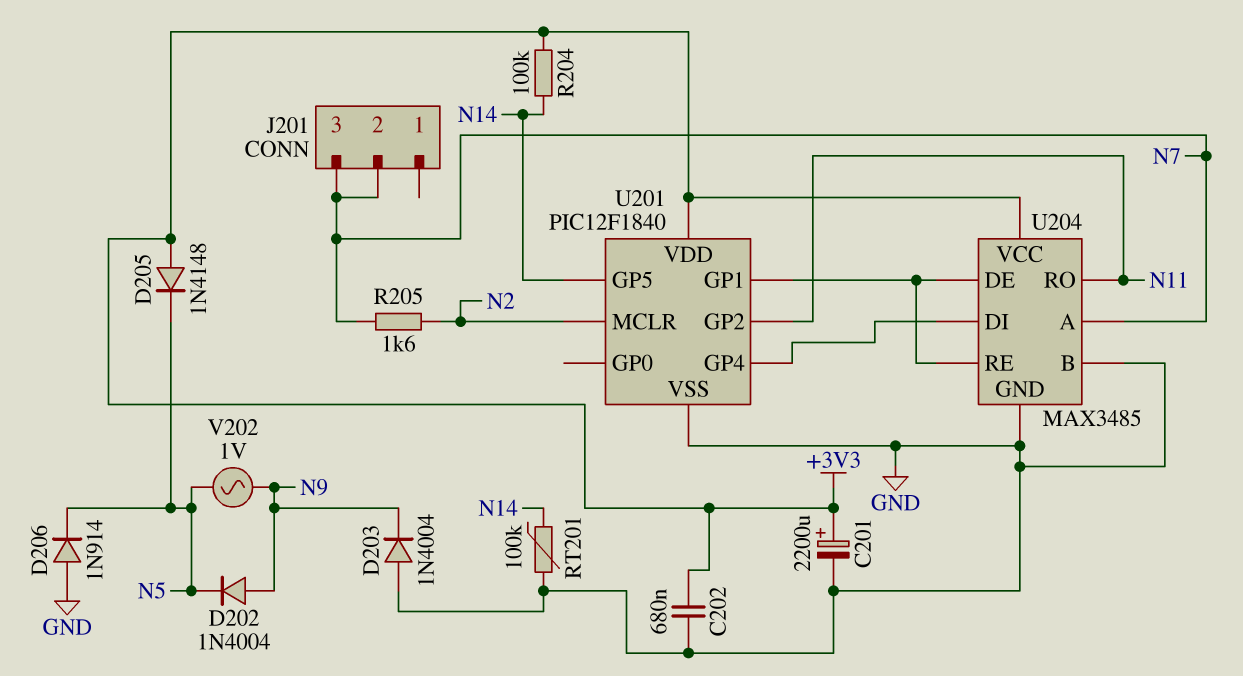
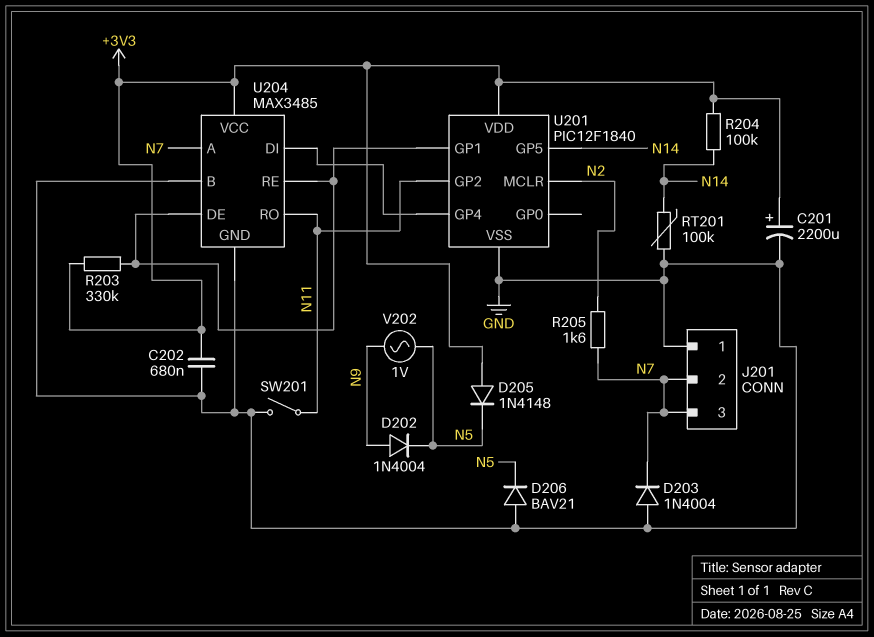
D203: diode 1N4004 (A GND, K N9) -> diode 1N4004 (A GND, K N7)
D206: diode 1N914 (A GND, K N5) -> diode BAV21 (A GND, K N5)
J201 pin 1: none -> GND
R203: none -> 330k (+3V3, U201/GP1)
SW201: none -> switch (GND, N11)

